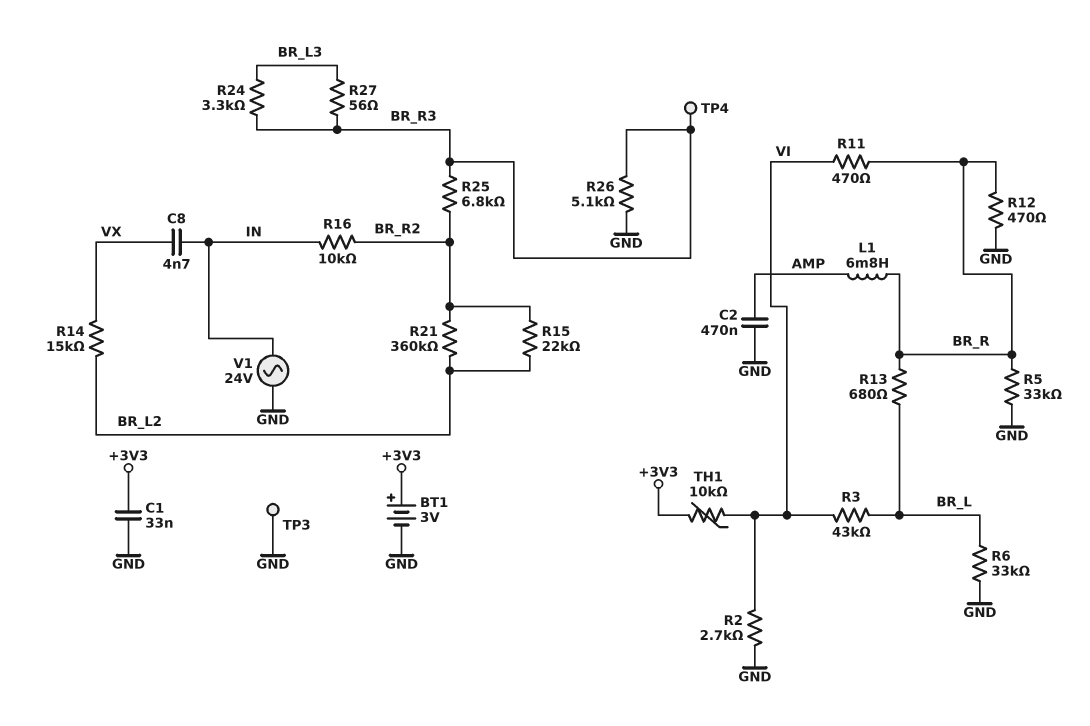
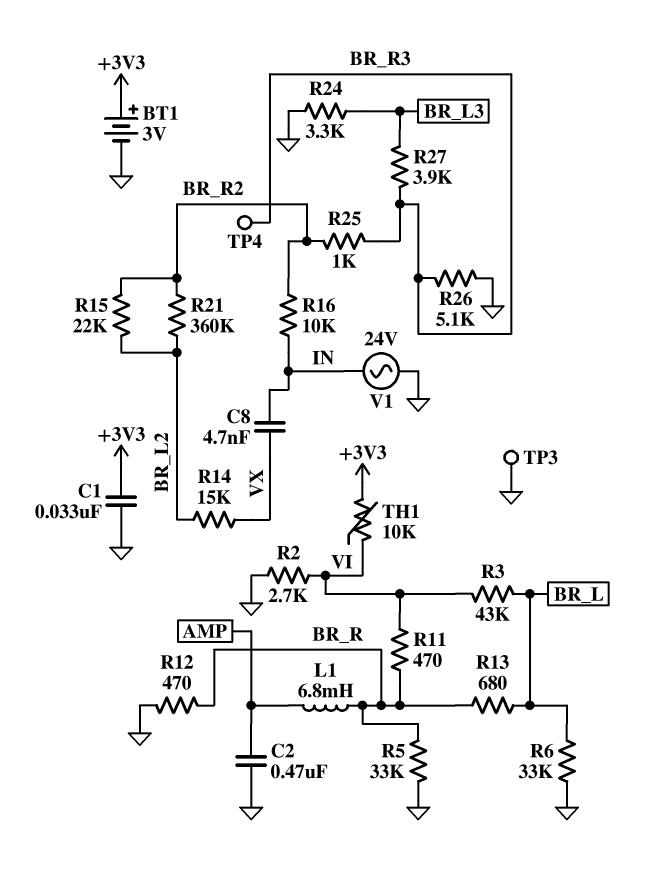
R24: 3.3k (BR_L3, BR_R3) -> 3.3k (BR_L3, GND)
R25: 6.8k (BR_R2, BR_R3) -> 1k (BR_R2, BR_R3)
R27: 56 (BR_L3, BR_R3) -> 3.9k (BR_L3, BR_R3)

